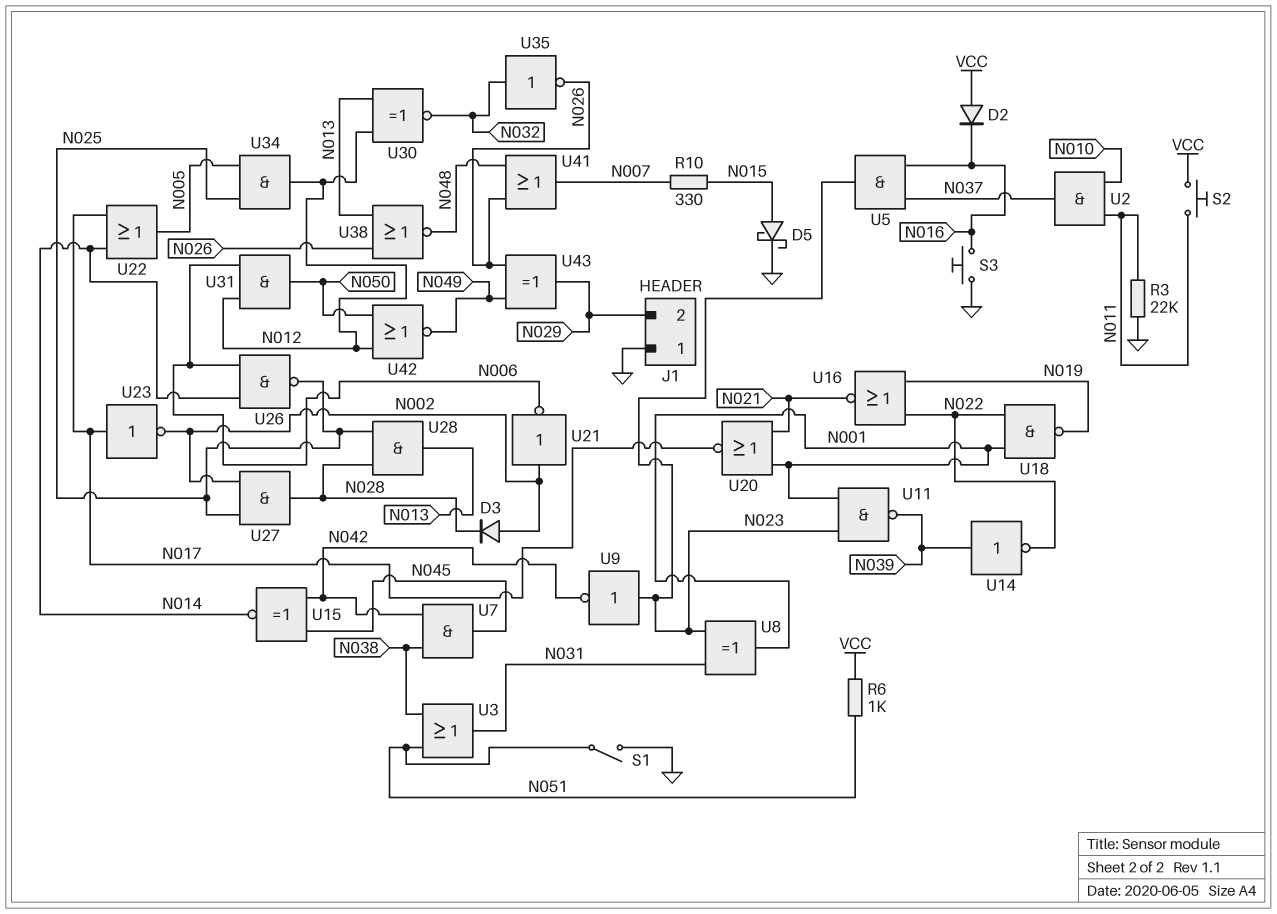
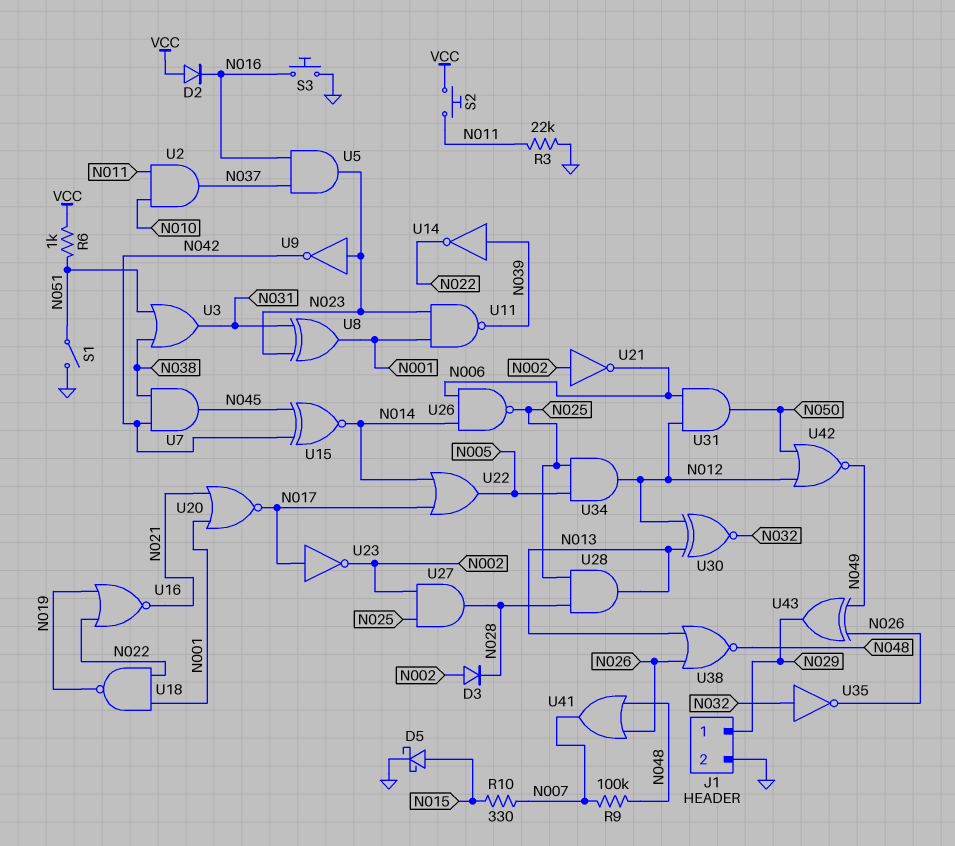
J1 pin 1: GND -> N029
J1 pin 2: N029 -> GND
R9: none -> 100k (N007, N048)

